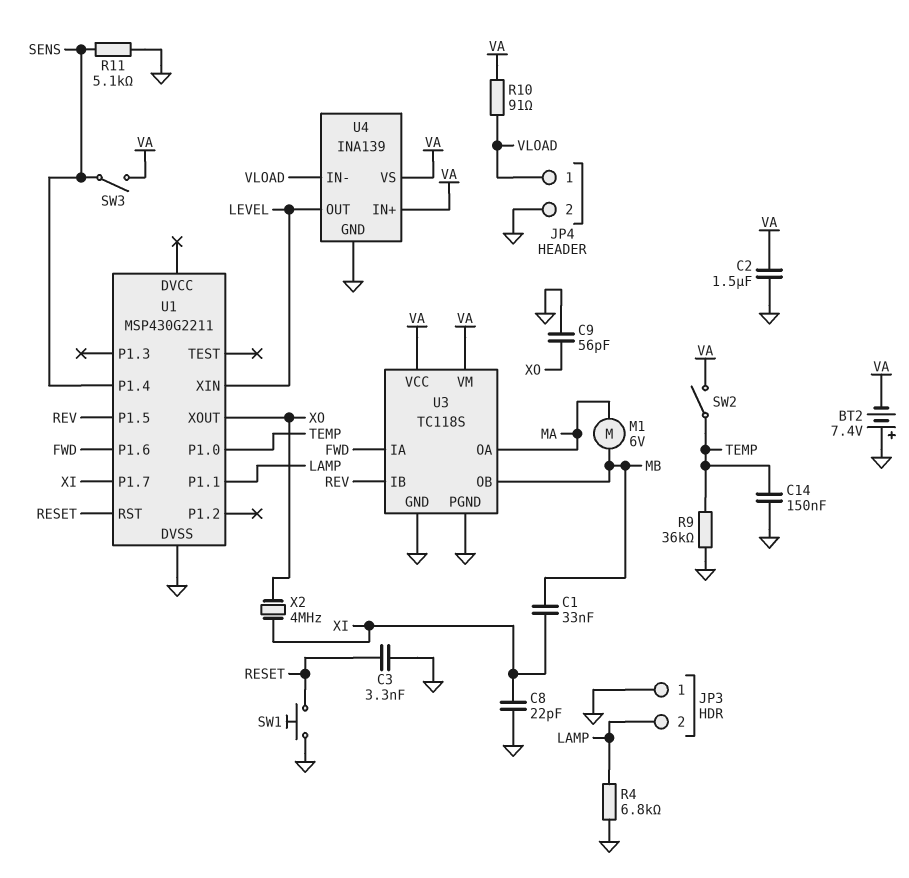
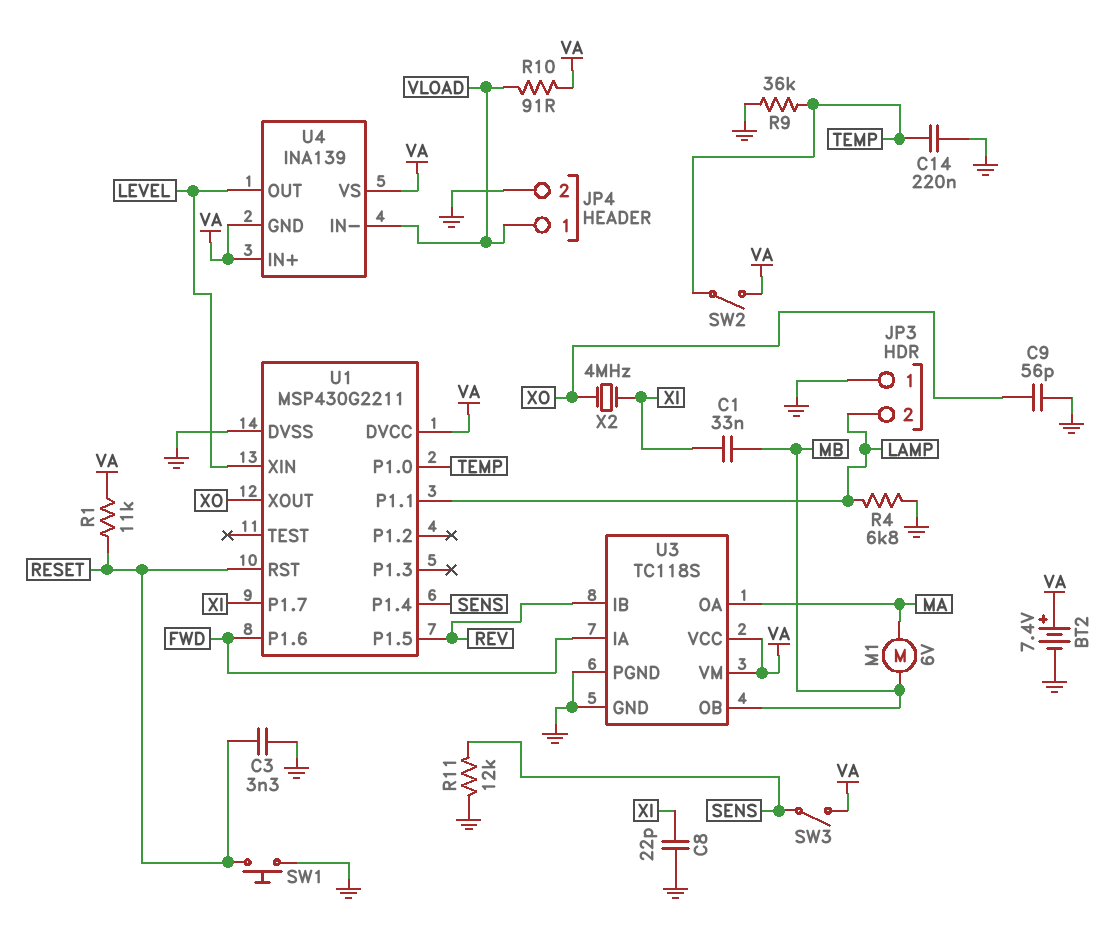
BT2: 7.4V (plus GND, minus VA) -> 7.4V (plus VA, minus GND)
C2: 1.5uF (GND, VA) -> none
C14: 150nF (GND, TEMP) -> 220nF (GND, TEMP)
R1: none -> 11k (RESET, VA)
R11: 5.1k (GND, SENS) -> 12k (GND, SENS)
U1 pin DVCC: none -> VA
U4 pin GND: GND -> VA

